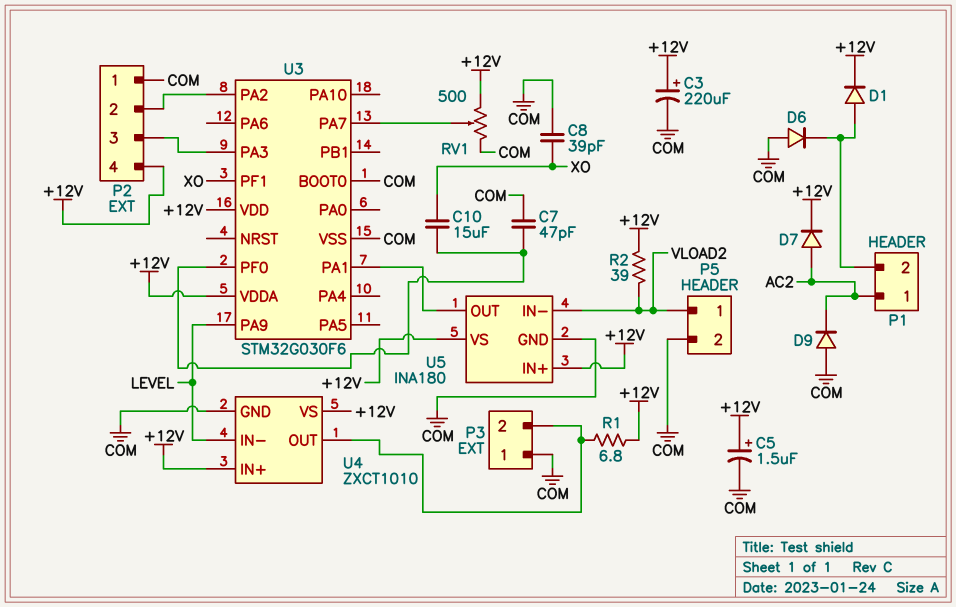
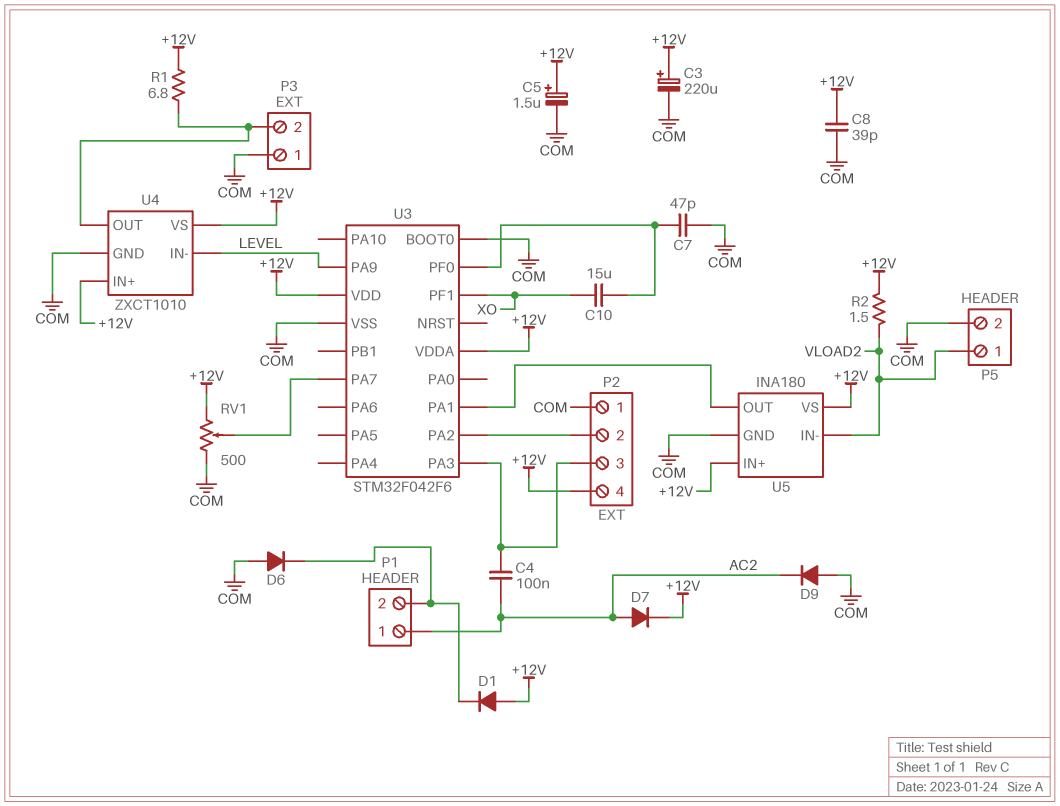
C4: none -> 100nF (AC2, P2/3)
C8: 39pF (COM, XO) -> 39pF (+12V, COM)
D1: diode (A P1/2, K +12V) -> diode (A +12V, K P1/2)
R2: 39 (+12V, VLOAD2) -> 1.5 (+12V, VLOAD2)
U3: STM32G030F6 -> STM32F042F6

